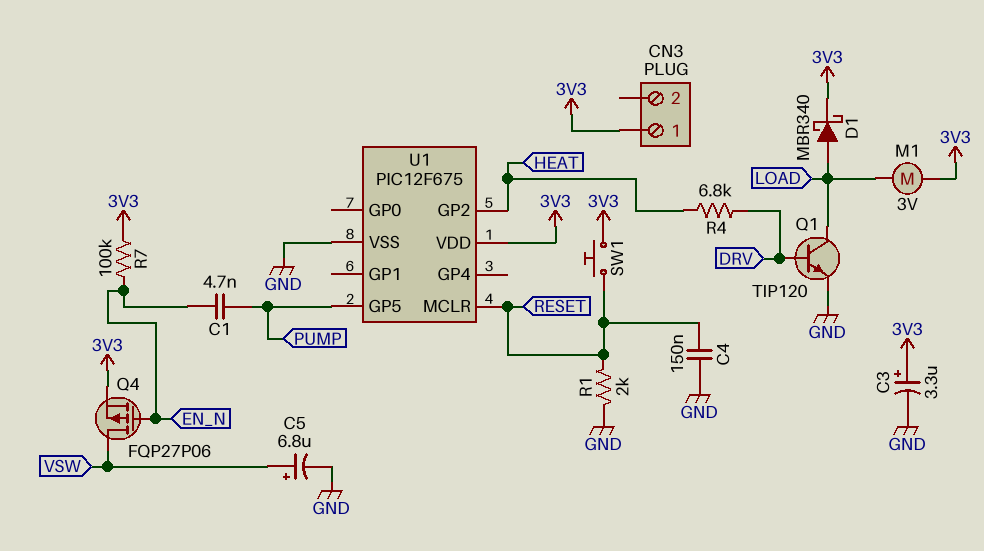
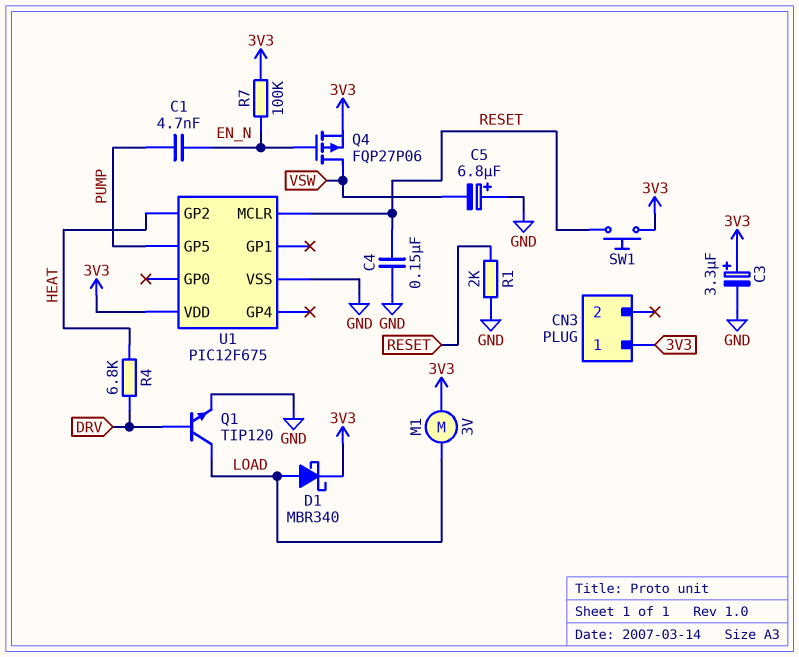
C5: 6.8uF (plus VSW, minus GND) -> 6.8uF (plus GND, minus VSW)

